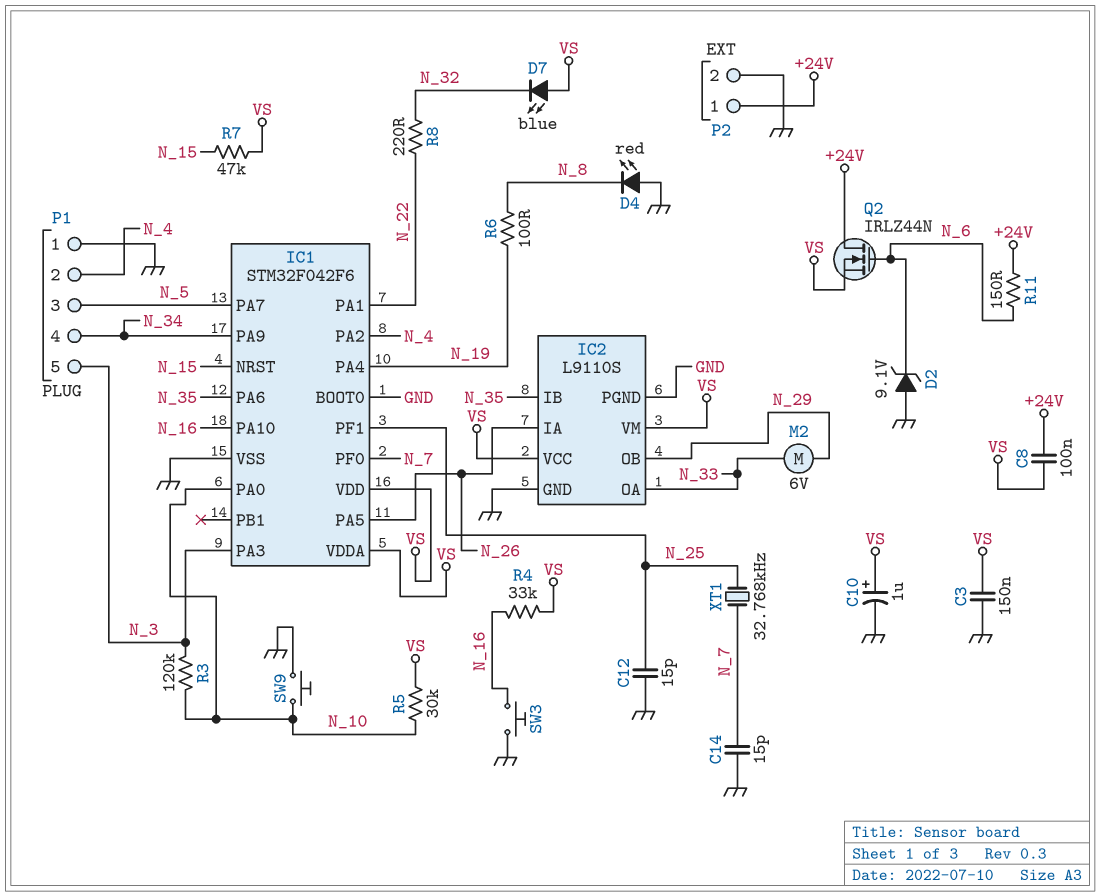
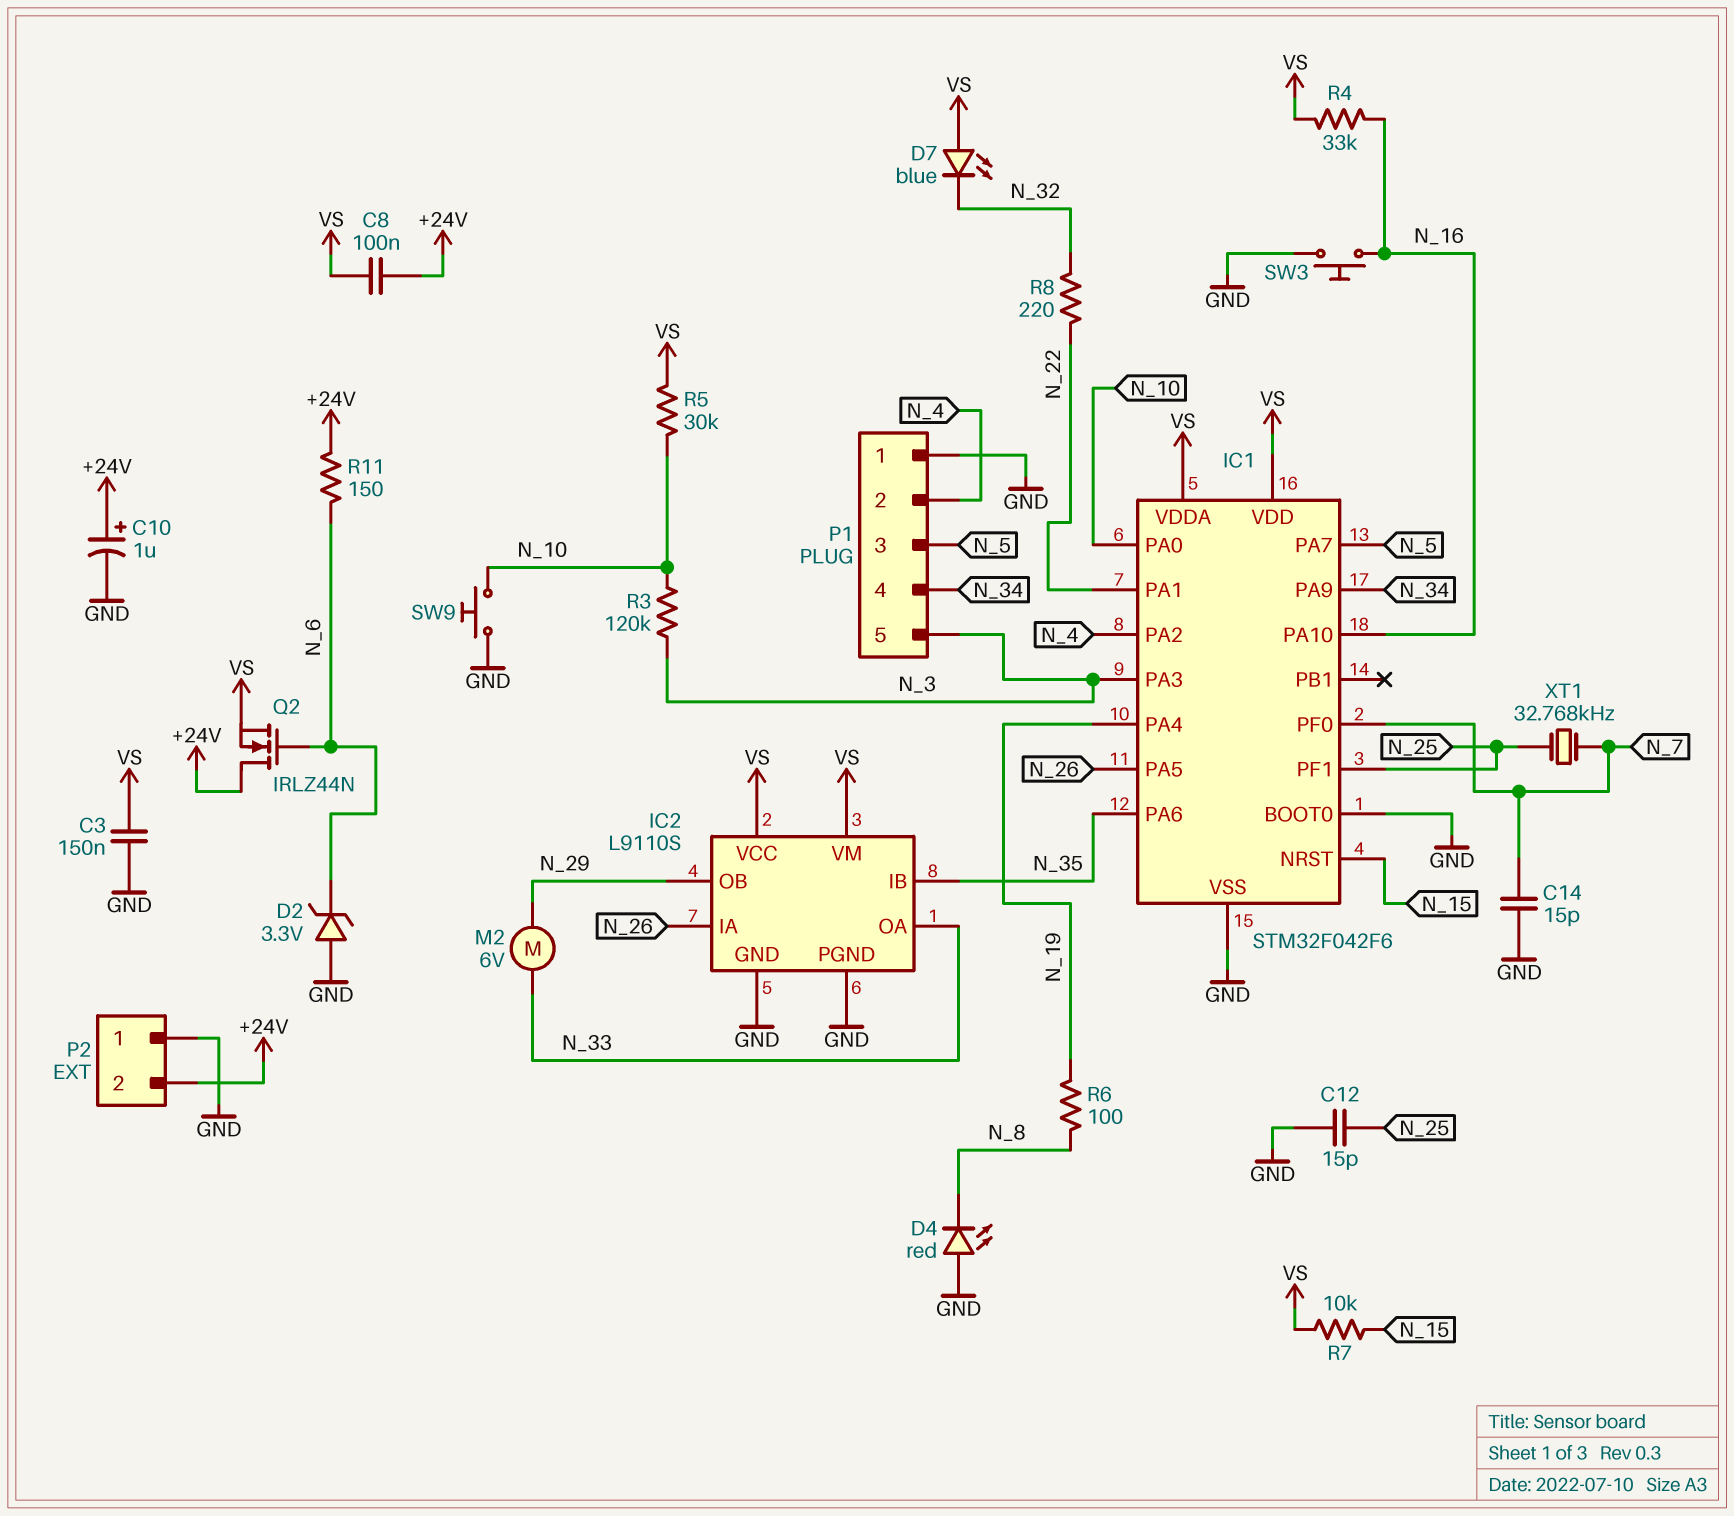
C10: 1uF (plus VS, minus GND) -> 1uF (plus +24V, minus GND)
D2: zener 9.1V (A GND, K N_6) -> zener 3.3V (A GND, K N_6)
P2 pin 1: +24V -> GND
P2 pin 2: GND -> +24V
R7: 47k (N_15, VS) -> 10k (N_15, VS)

